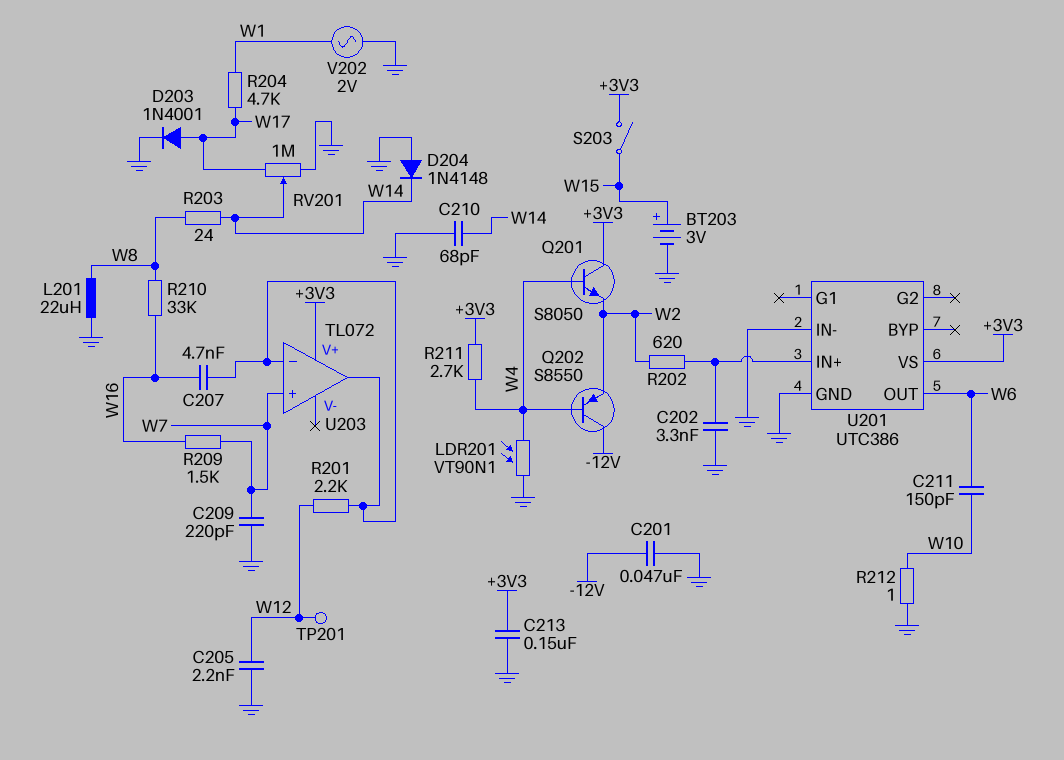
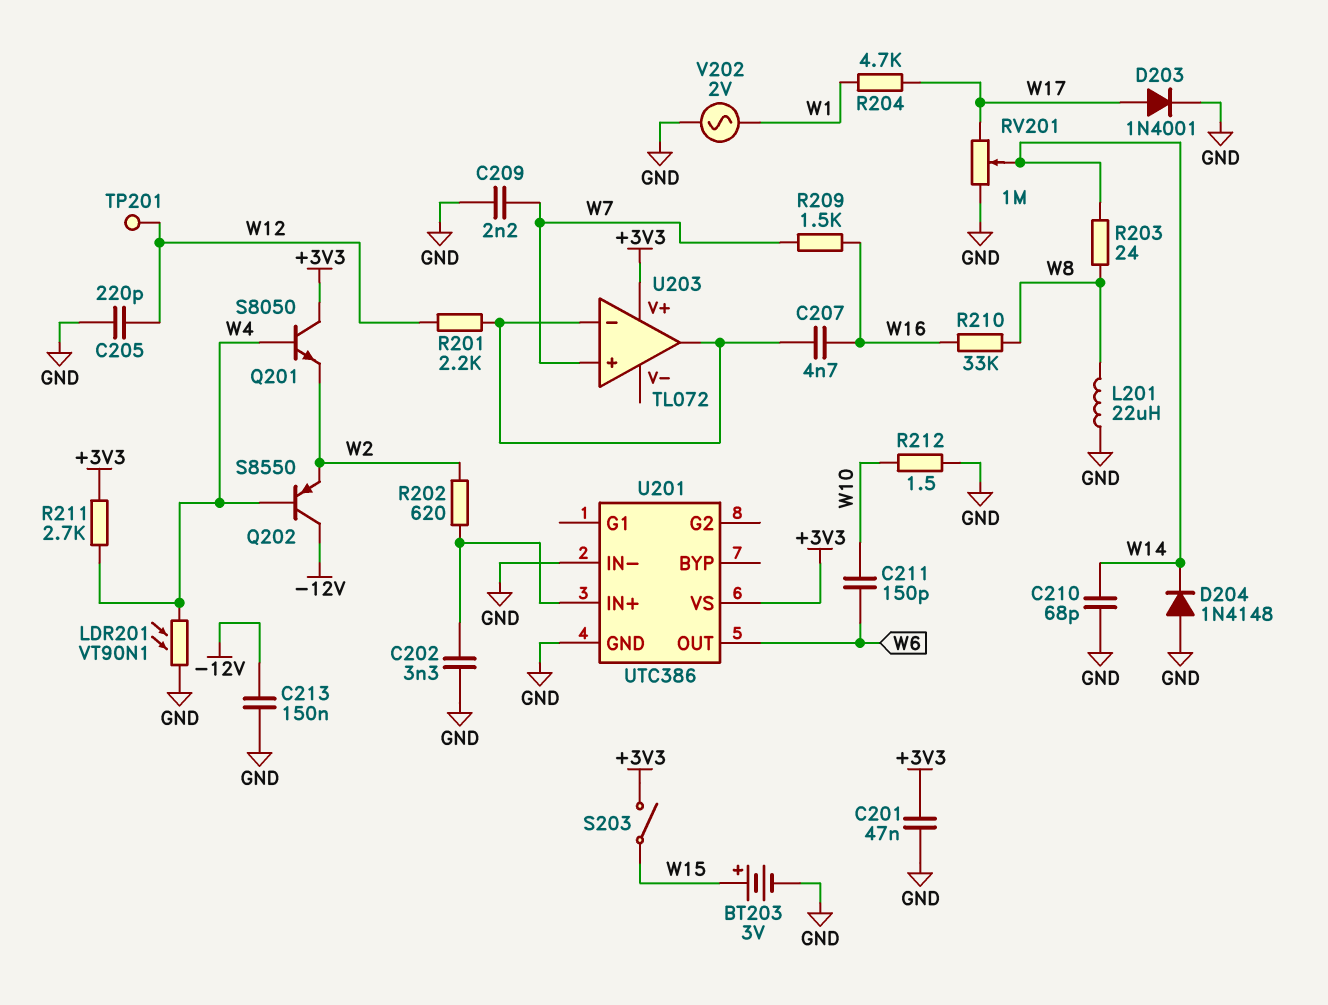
C201: 47nF (-12V, GND) -> 47nF (+3V3, GND)
C205: 2.2nF (GND, W12) -> 220pF (GND, W12)
C209: 220pF (GND, W7) -> 2.2nF (GND, W7)
C213: 150nF (+3V3, GND) -> 150nF (-12V, GND)
R212: 1 (GND, W10) -> 1.5 (GND, W10)

